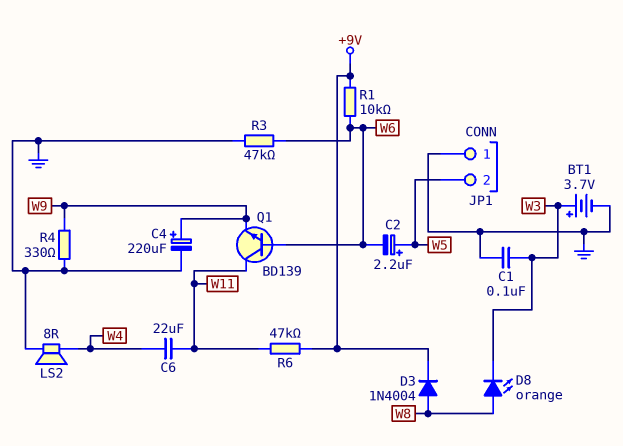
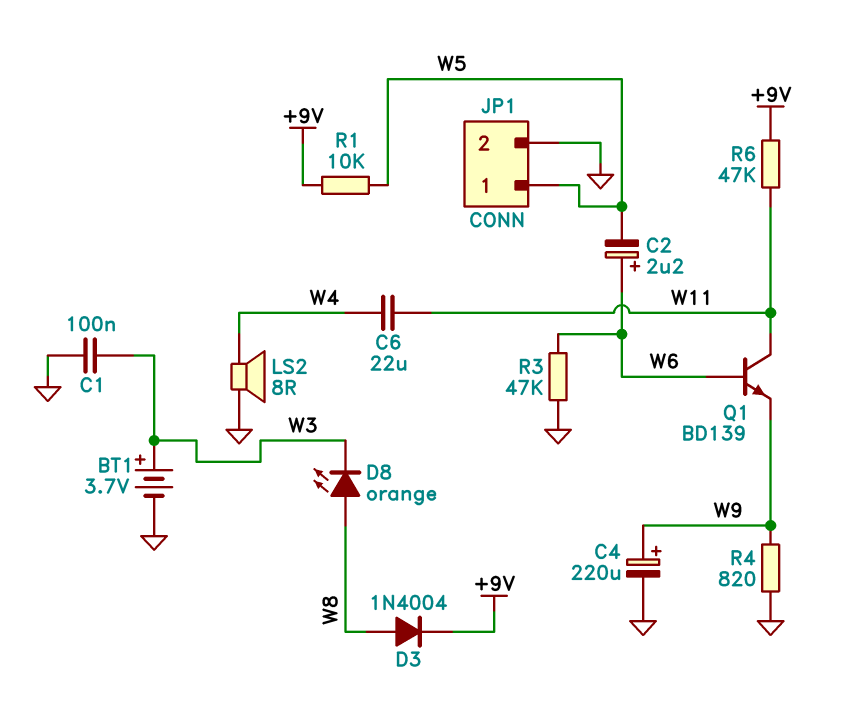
C2: 2.2uF (plus W5, minus W6) -> 2.2uF (plus W6, minus W5)
JP1 pin 1: GND -> W5
JP1 pin 2: W5 -> GND
R1: 10k (+9V, W6) -> 10k (+9V, W5)
R4: 330 (GND, W9) -> 820 (GND, W9)

